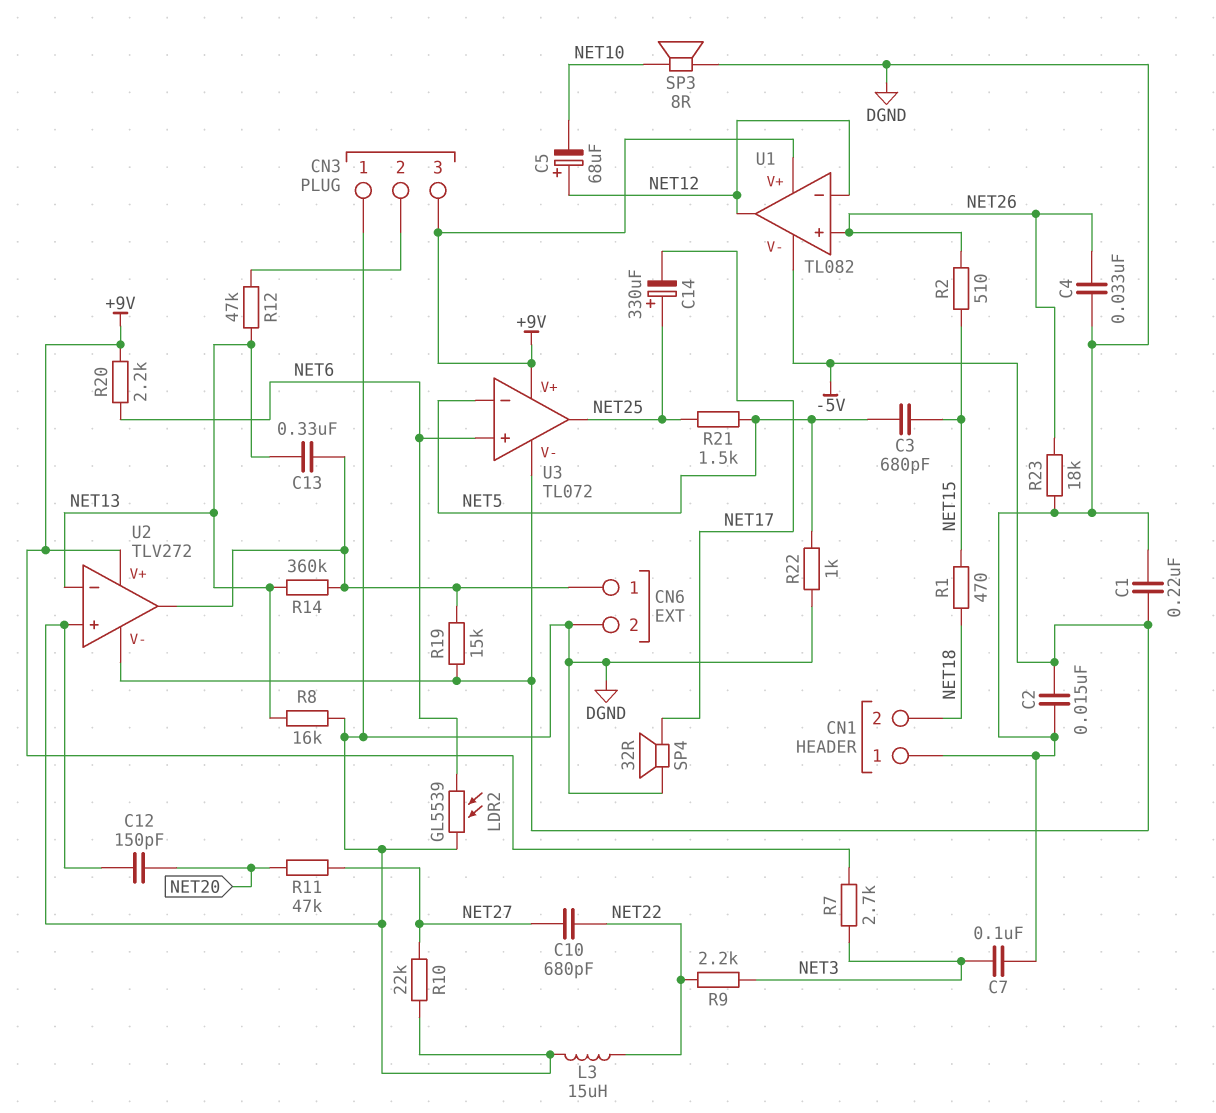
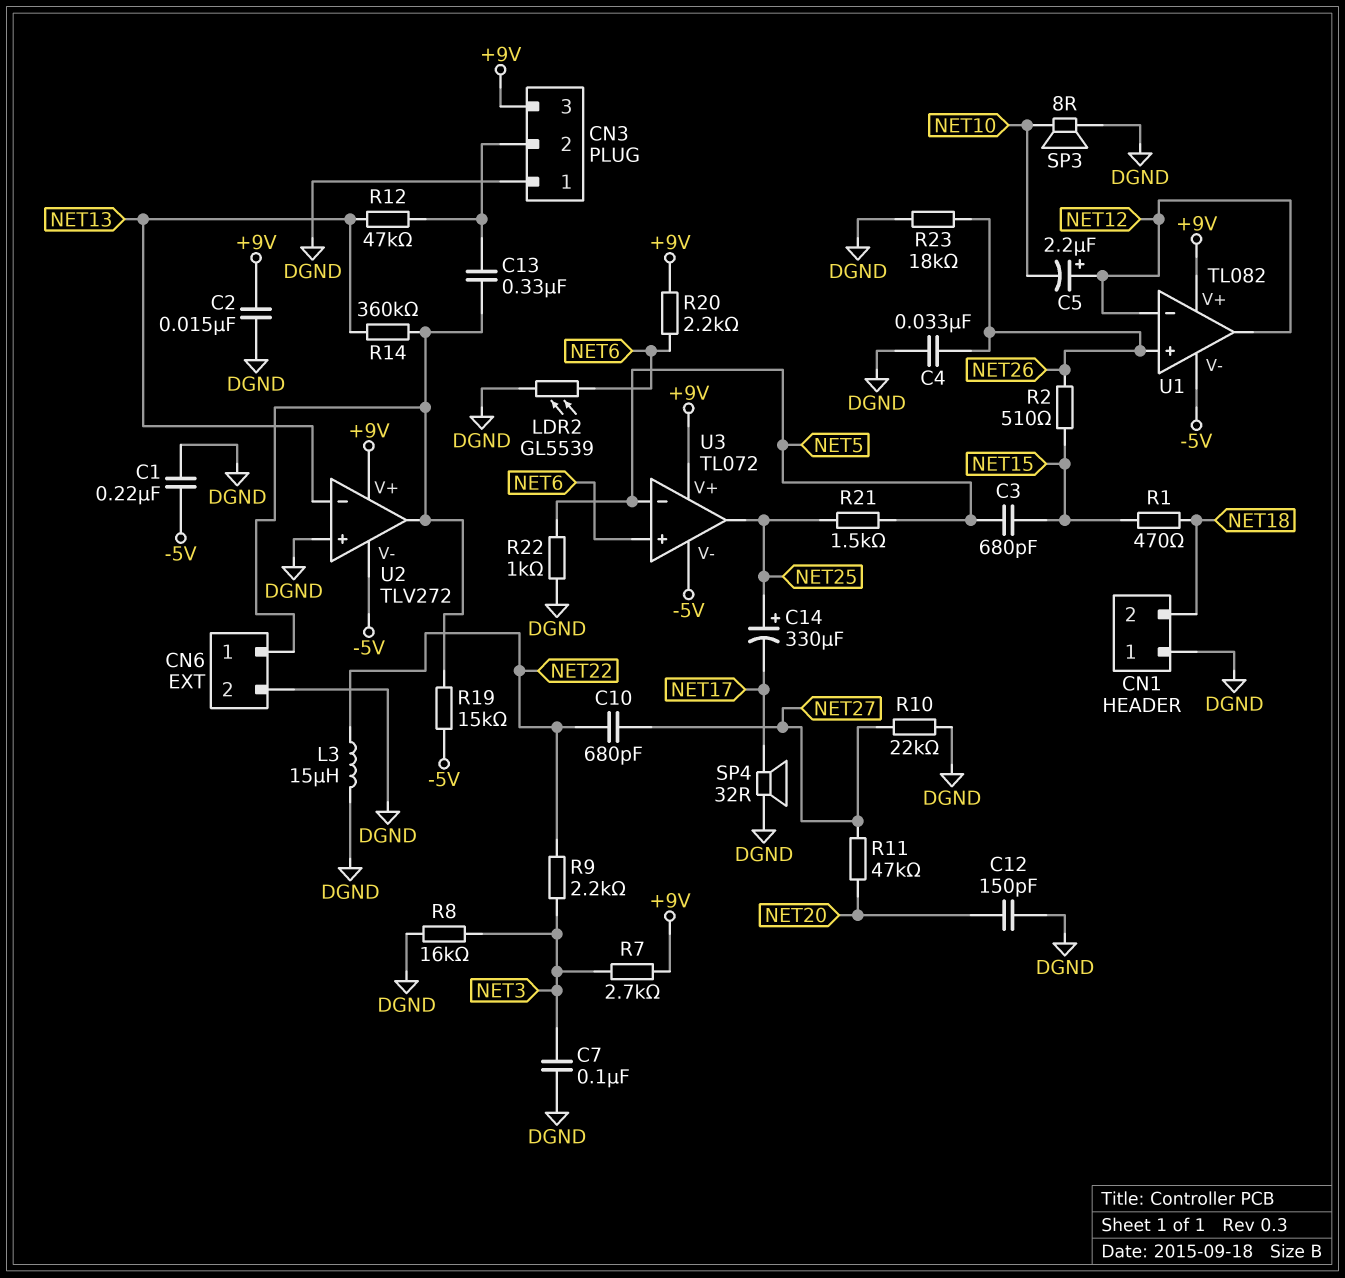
C2: 15nF (-5V, DGND) -> 15nF (+9V, DGND)
C5: 68uF (plus NET12, minus NET10) -> 2.2uF (plus NET12, minus NET10)
C13: 330nF (CN6/1, NET13) -> 330nF (CN3/2, CN6/1)
R8: 16k (DGND, NET13) -> 16k (DGND, NET3)

